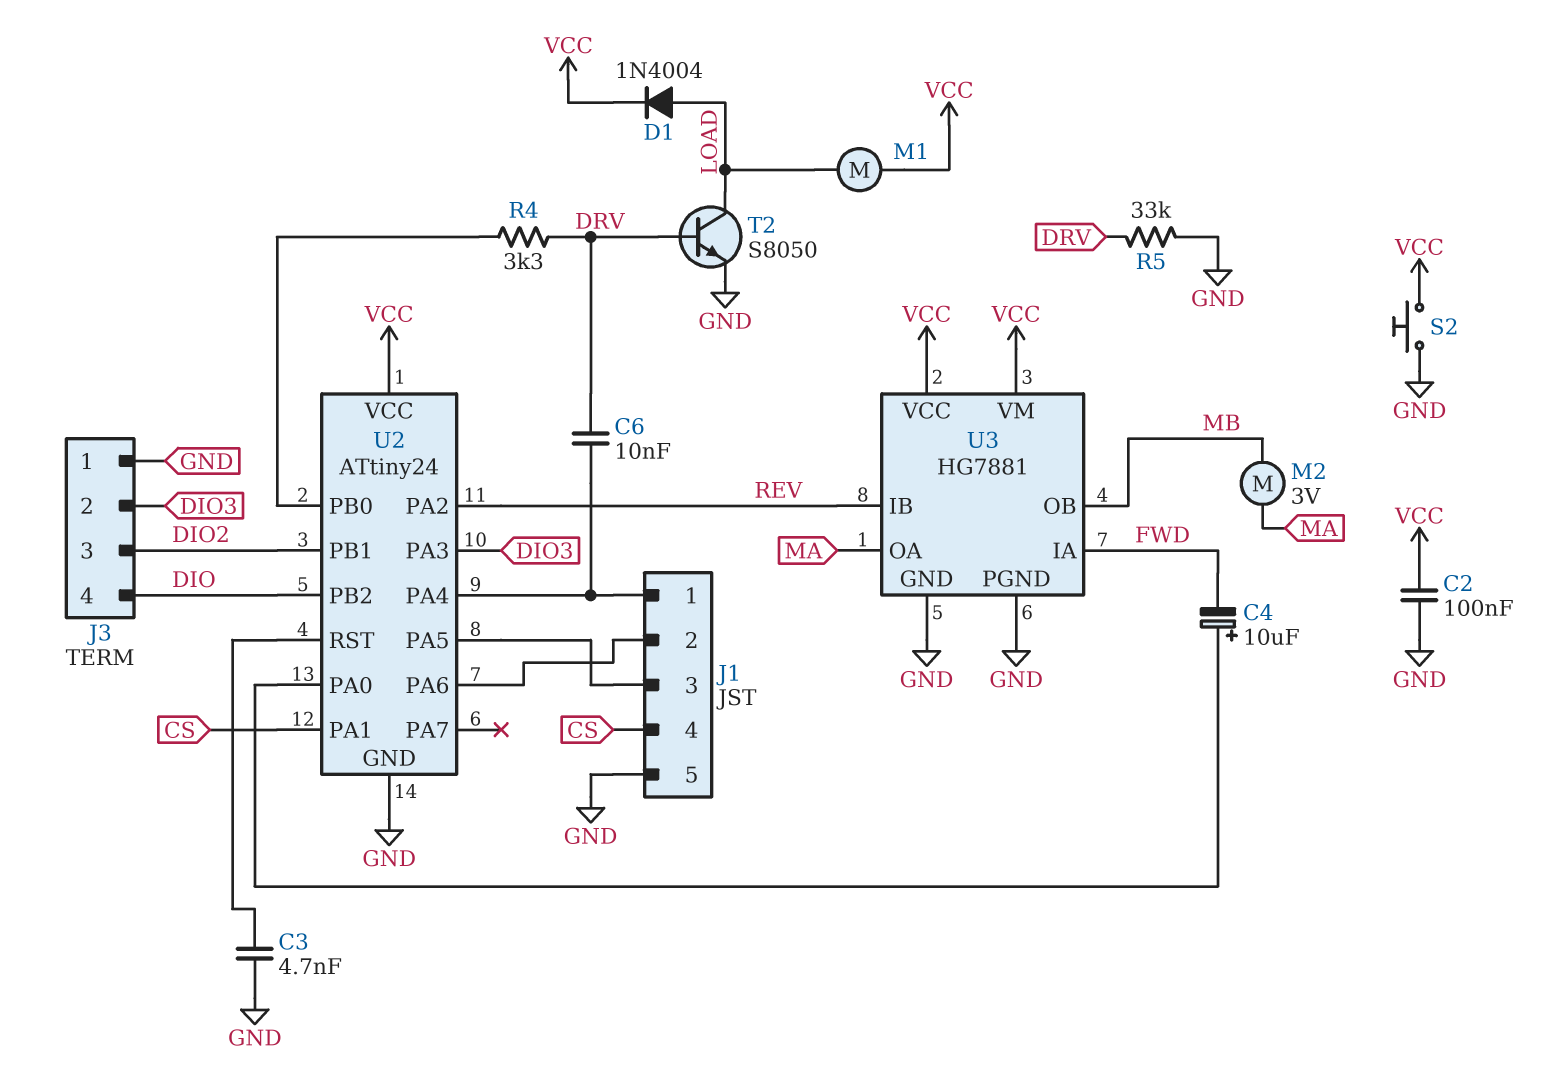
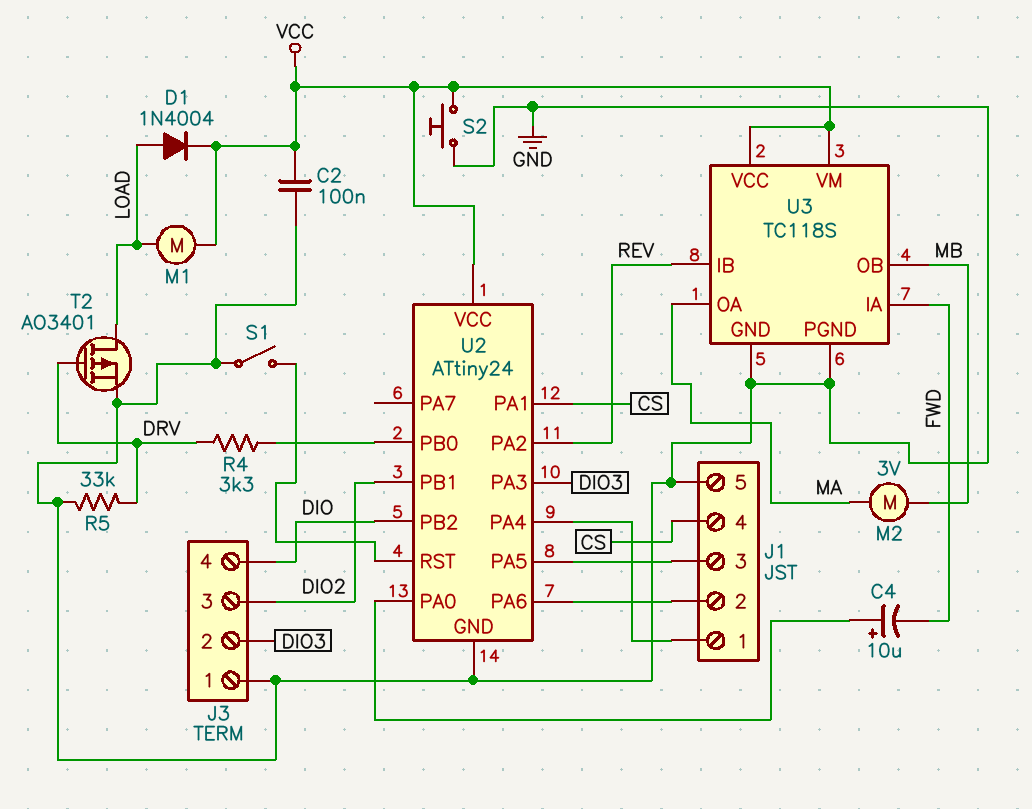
C3: 4.7nF (GND, U2/RST) -> none
C6: 10nF (DRV, J1/1) -> none
S1: none -> switch (GND, U2/RST)
T2: NPN S8050 (B DRV, C LOAD, E GND) -> PMOS AO3401 (G DRV, D LOAD, S GND)
U3: HG7881 -> TC118S

